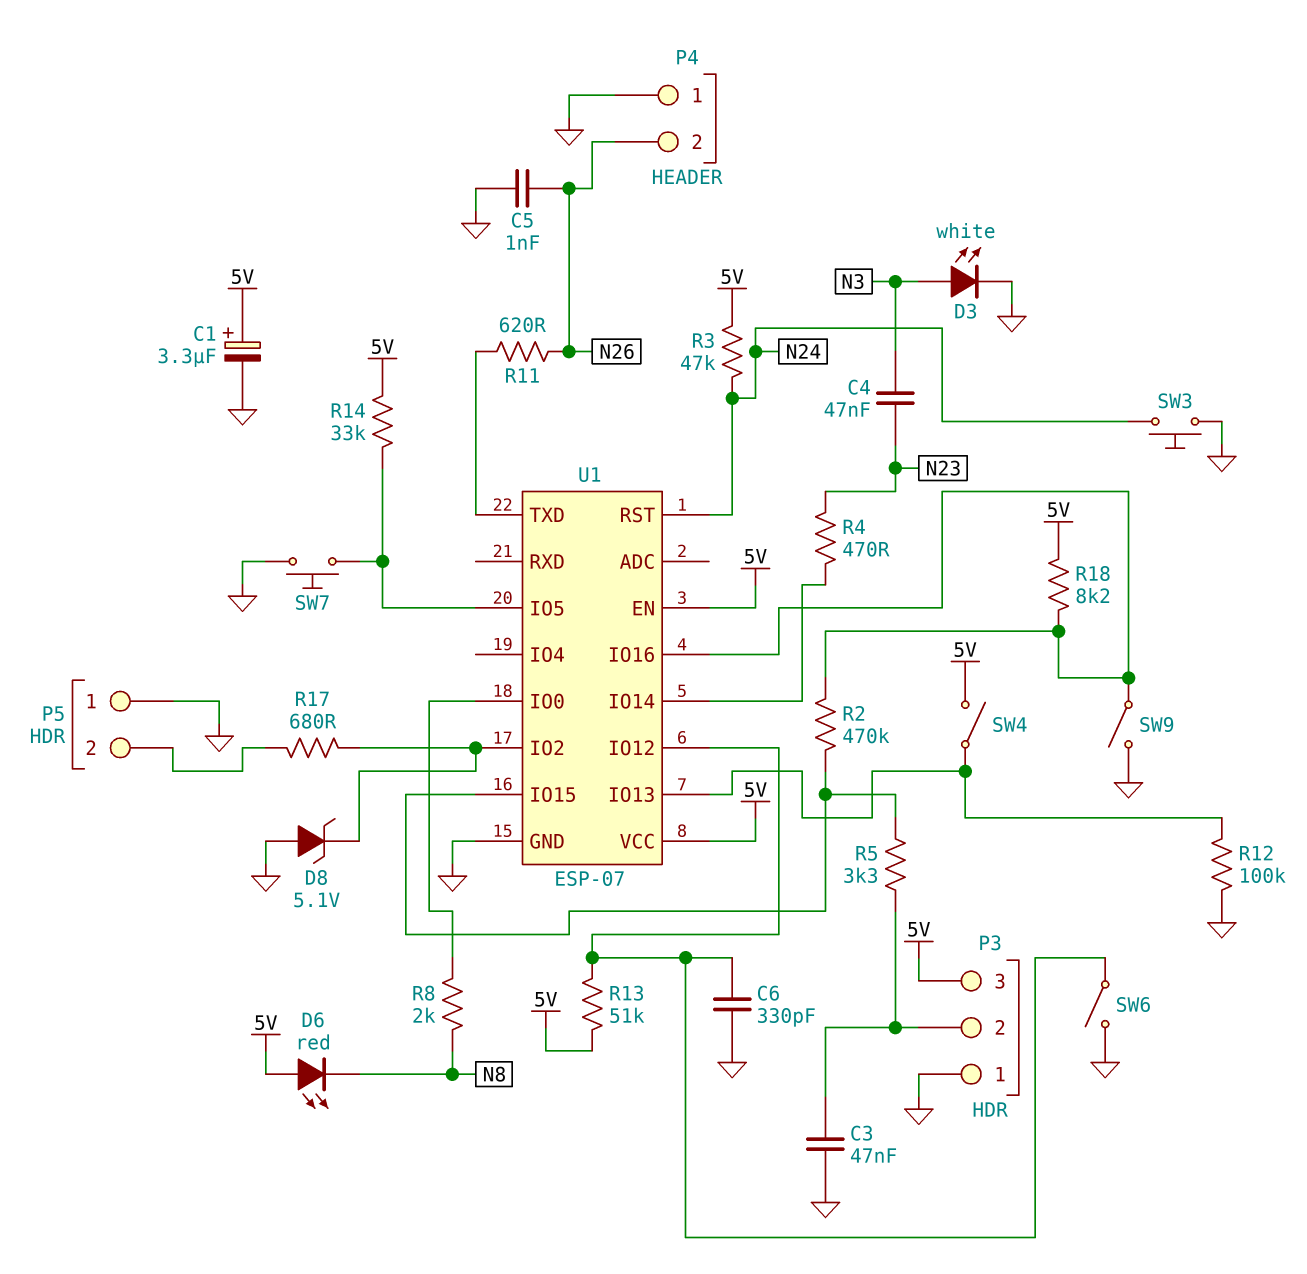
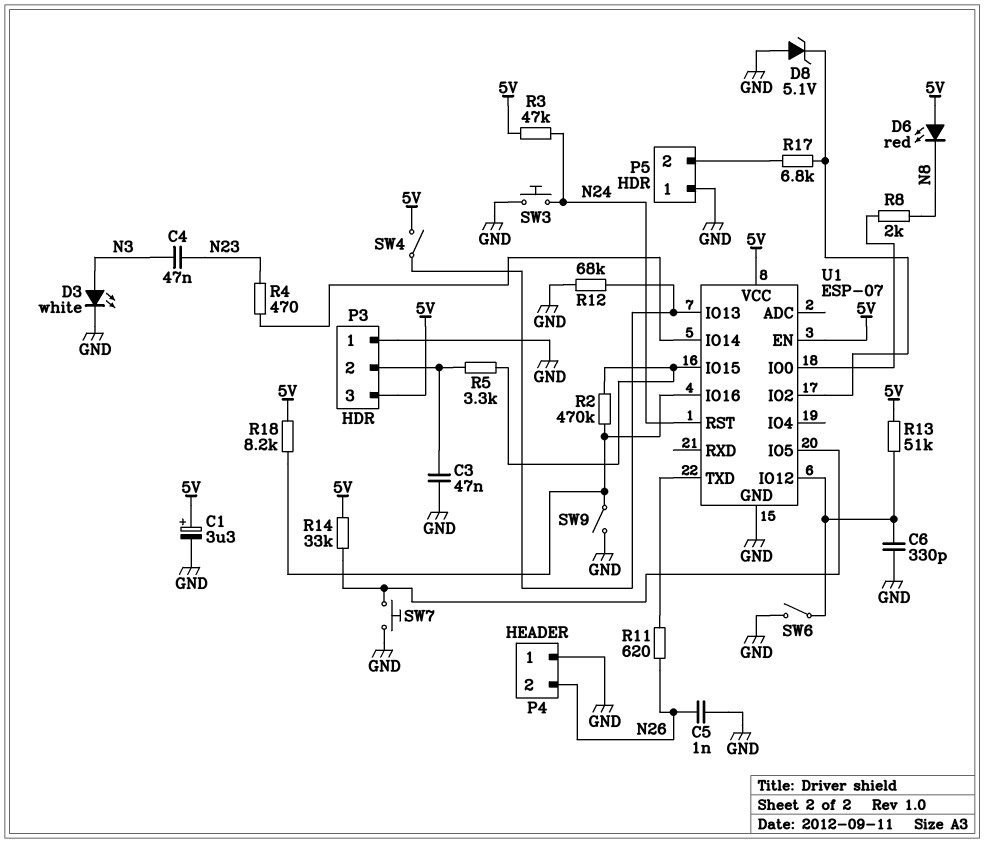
R12: 100k (GND, U1/IO13) -> 68k (GND, U1/IO13)
R17: 680 (P5/2, U1/IO2) -> 6.8k (P5/2, U1/IO2)

